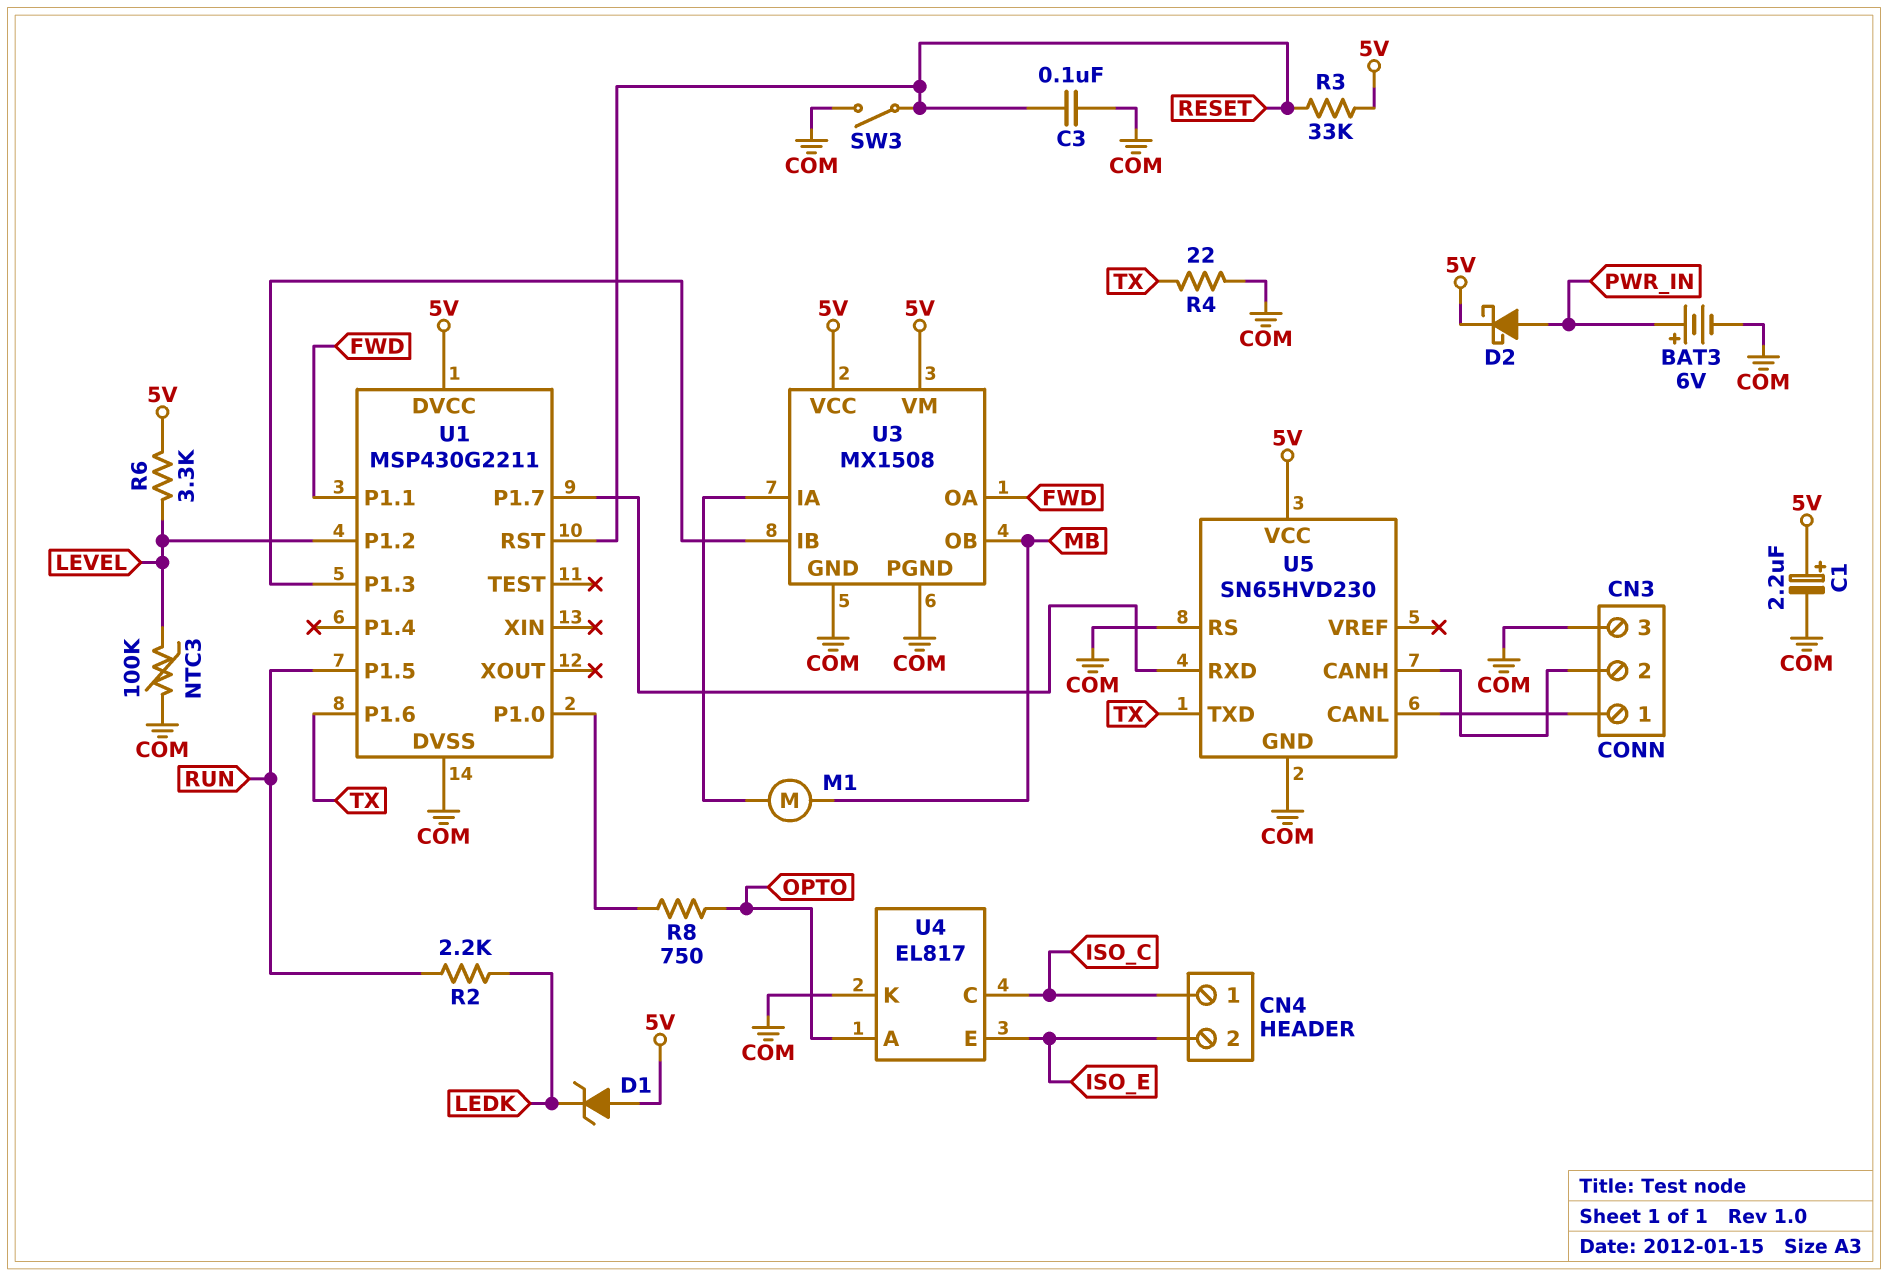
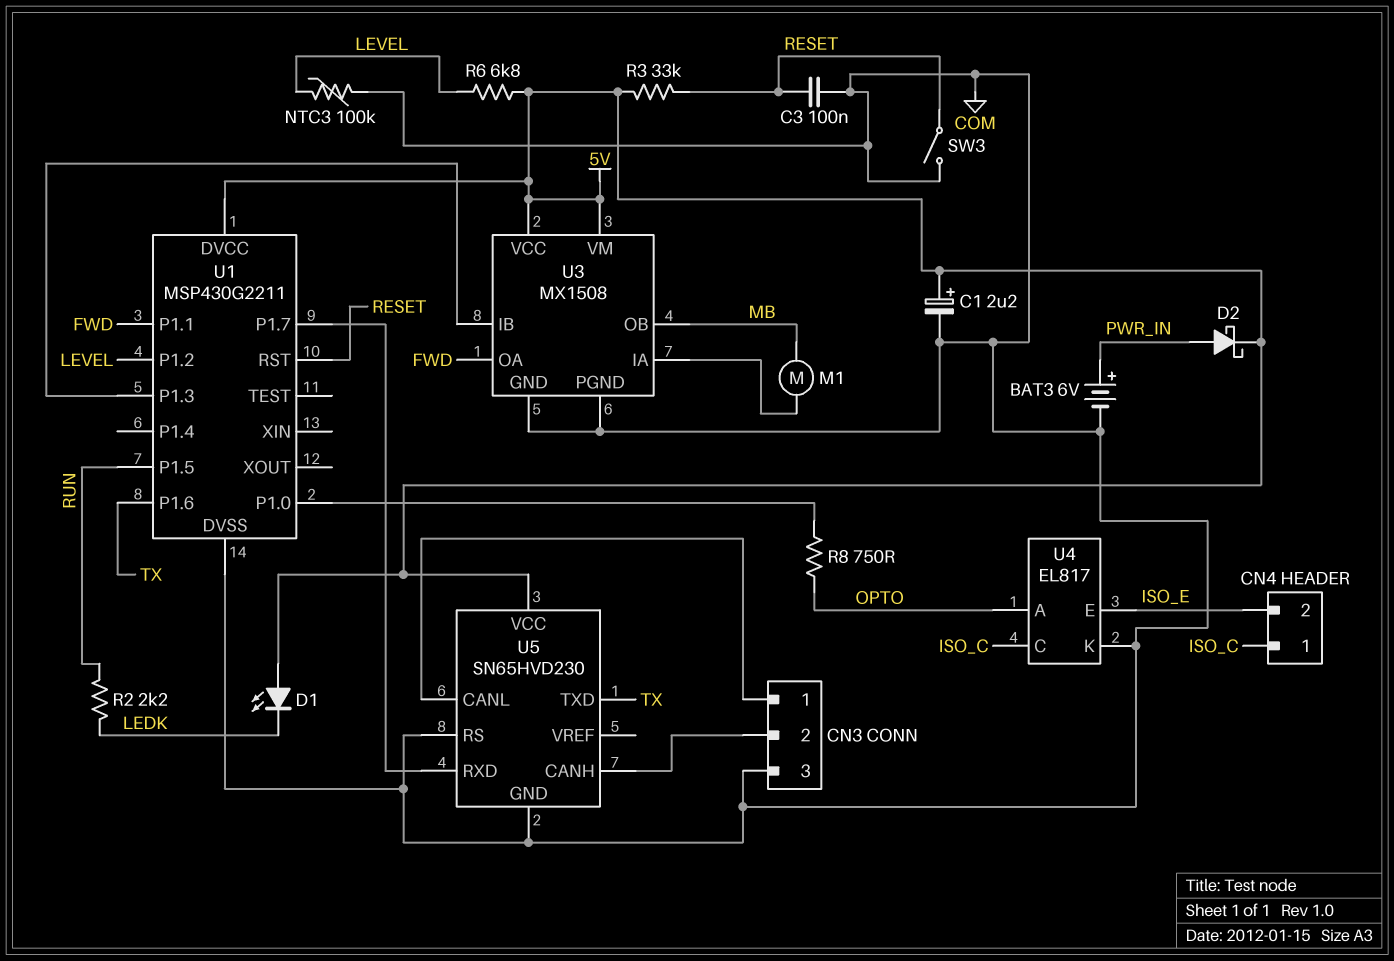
D1: zener (A 5V, K LEDK) -> LED (A 5V, K LEDK)
R4: 22 (COM, TX) -> none
R6: 3.3k (5V, LEVEL) -> 6.8k (5V, LEVEL)

